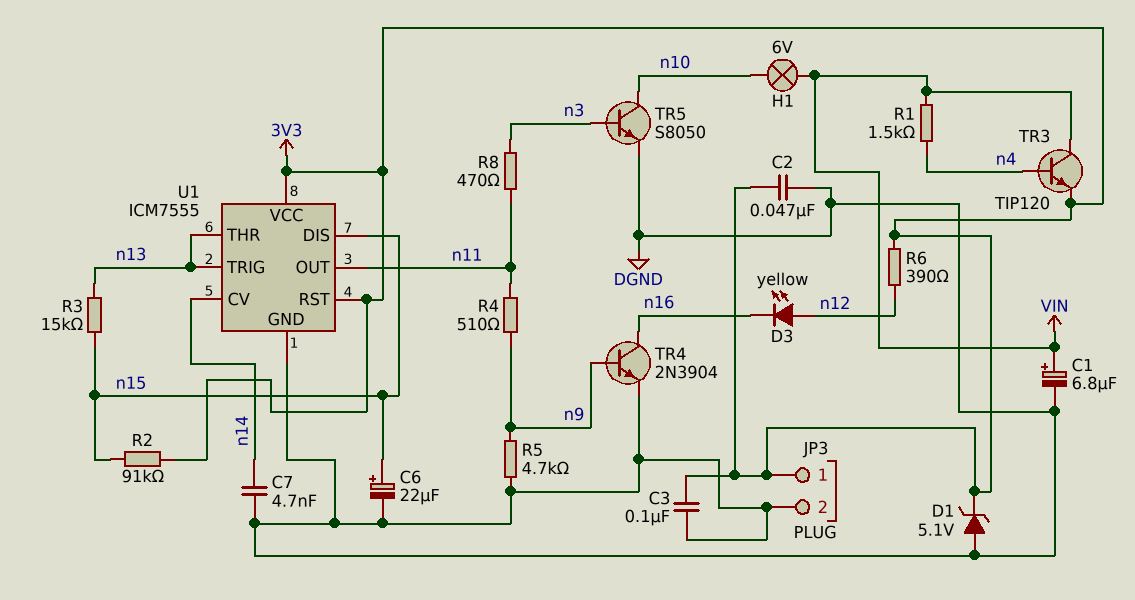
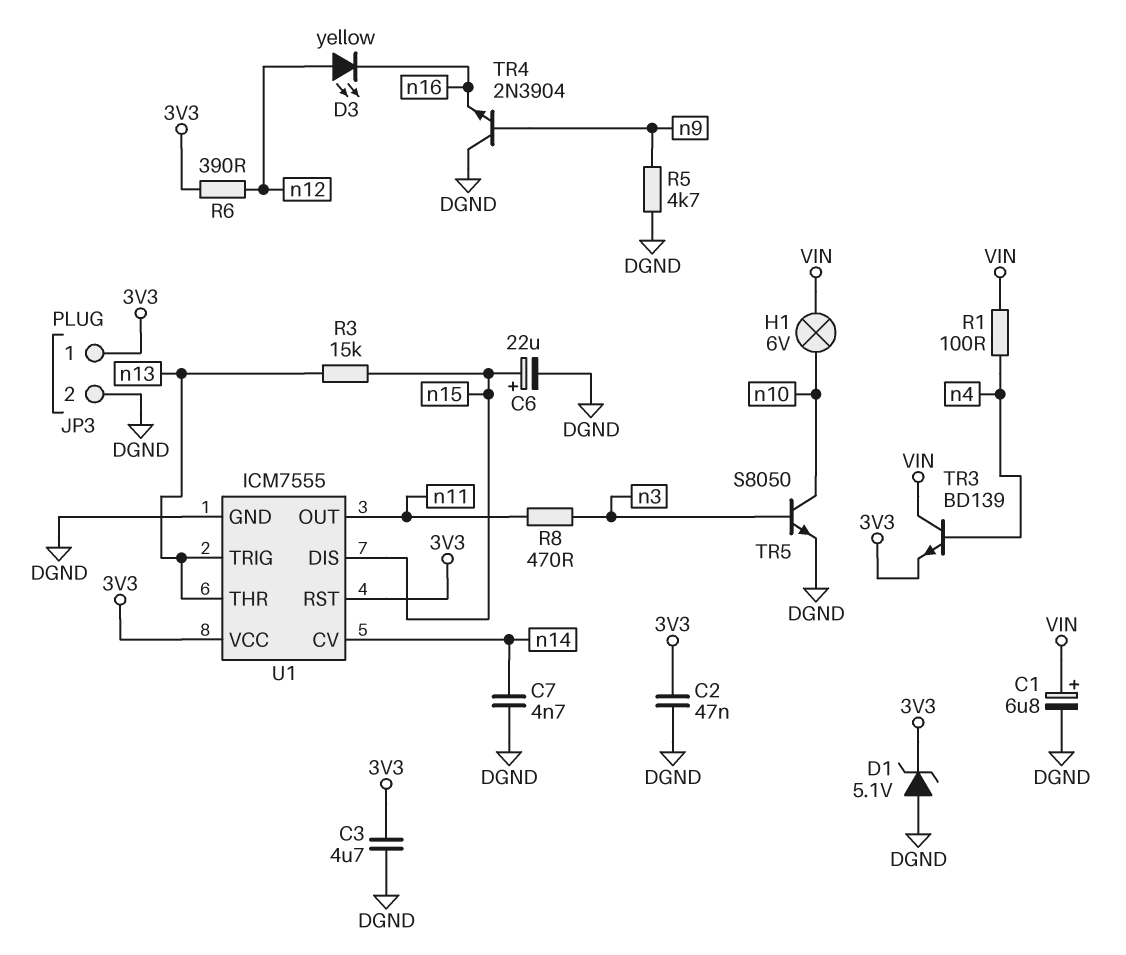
C3: 100nF (3V3, DGND) -> 4.7uF (3V3, DGND)
R1: 1.5k (VIN, n4) -> 100 (VIN, n4)
R2: 91k (3V3, n15) -> none
R4: 510 (n9, n11) -> none
TR3: NPN TIP120 (B n4, C VIN, E 3V3) -> NPN BD139 (B n4, C VIN, E 3V3)
TR4: NPN 2N3904 (B n9, C n16, E DGND) -> NPN 2N3904 (B n9, C DGND, E n16)

